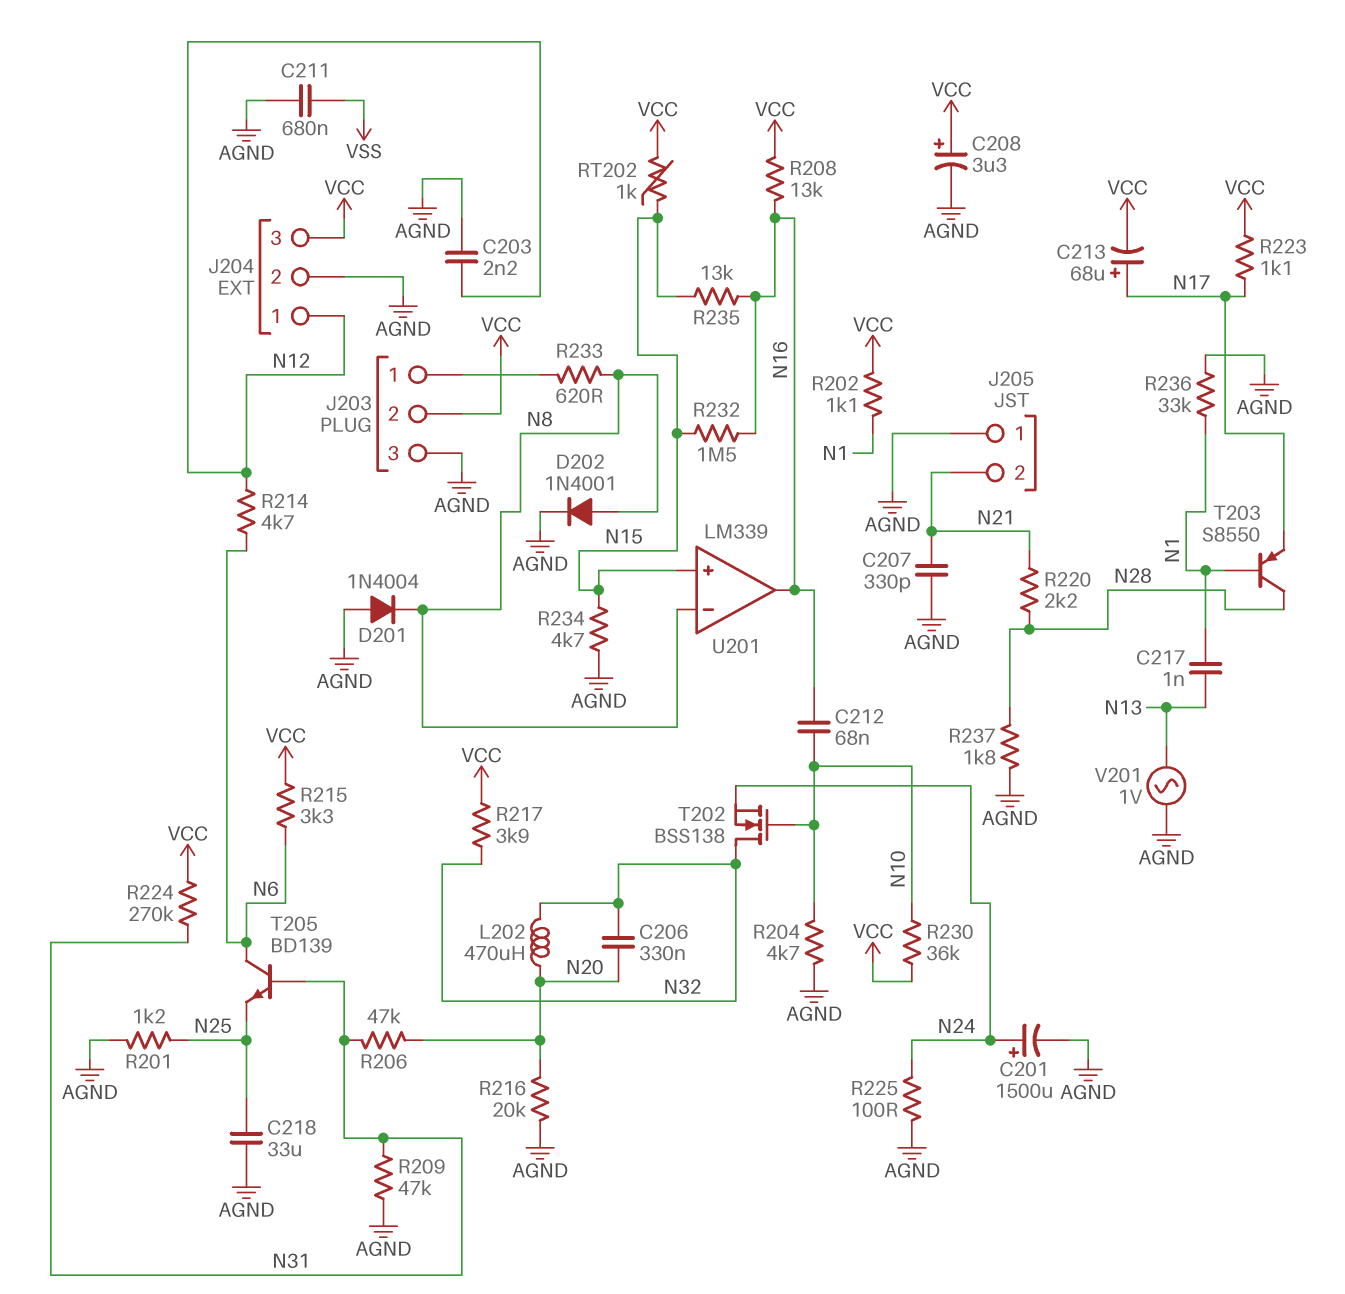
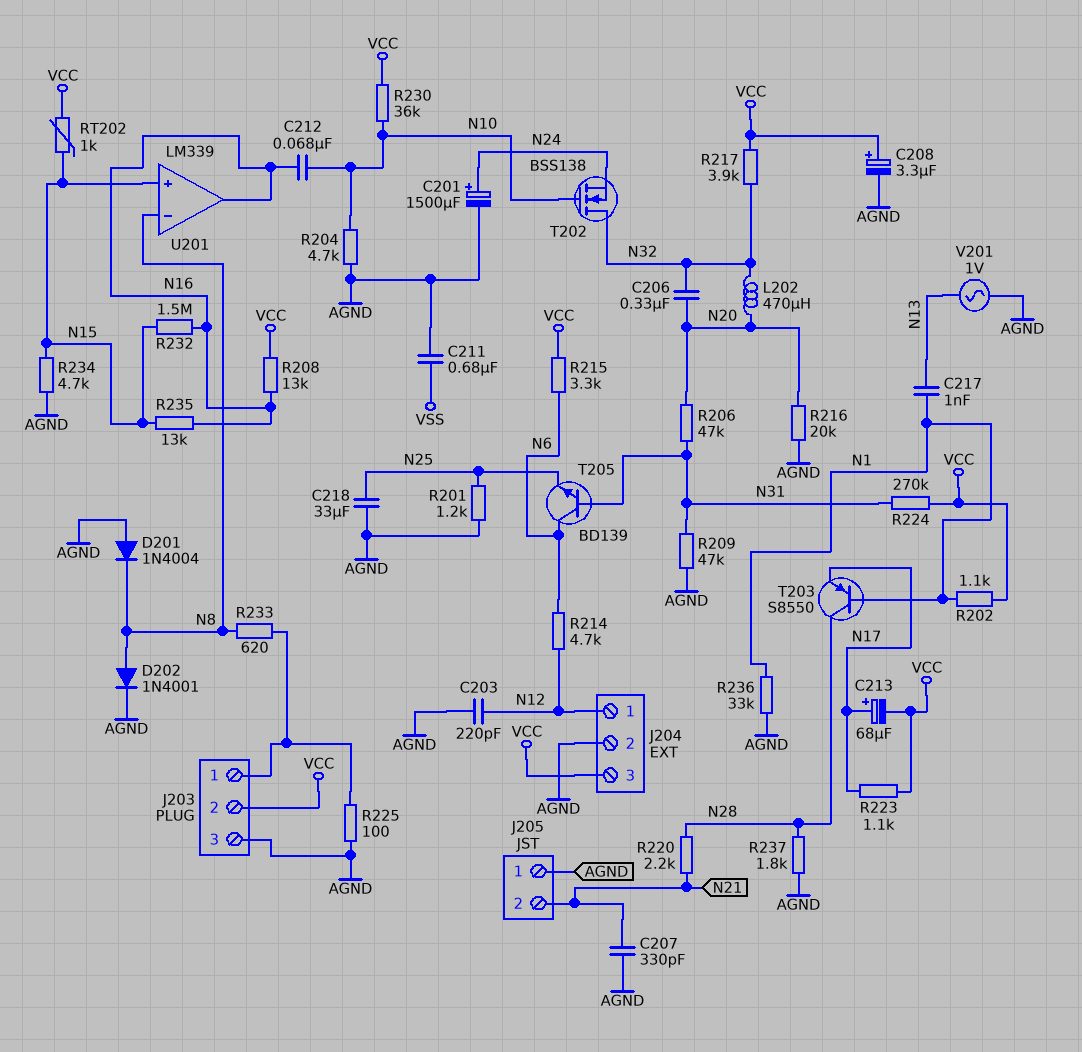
C203: 2.2nF (AGND, N12) -> 220pF (AGND, N12)
R225: 100 (AGND, N24) -> 100 (AGND, J203/1)

